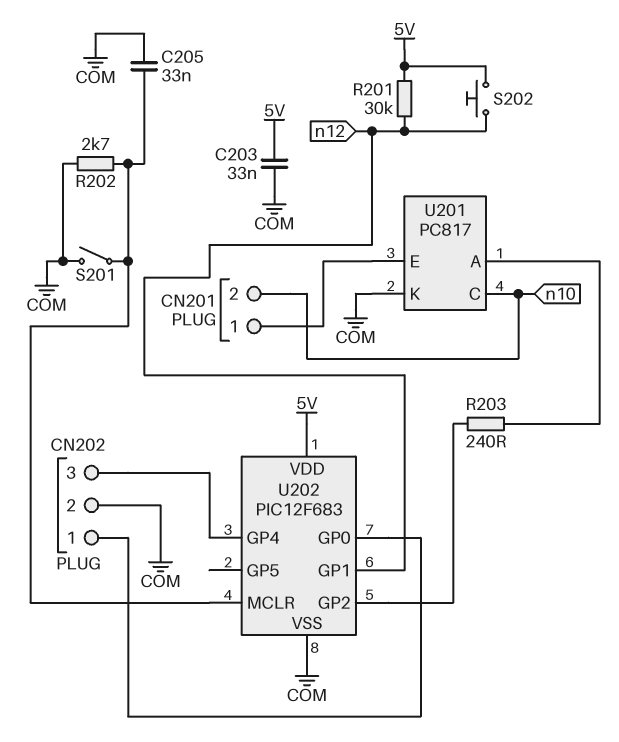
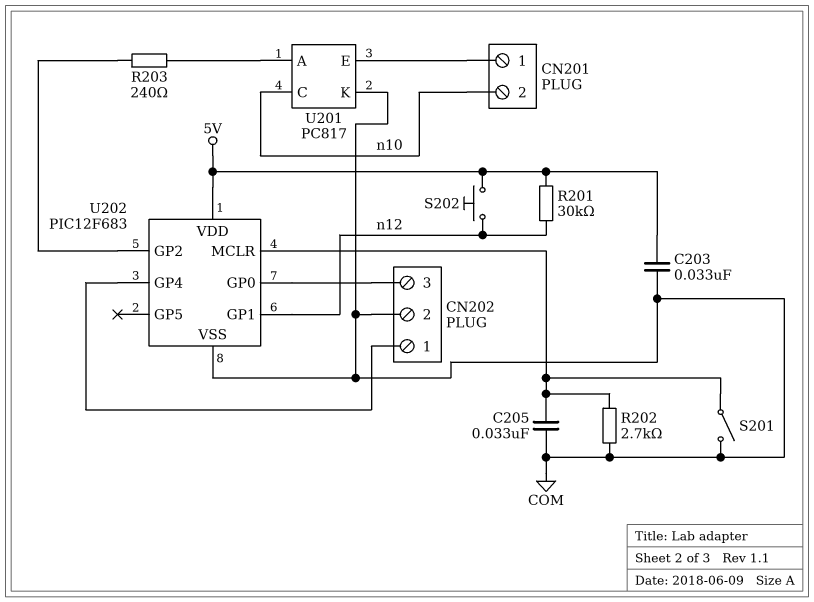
U202 pin GP0: CN202/1 -> CN202/3
U202 pin GP4: CN202/3 -> CN202/1

